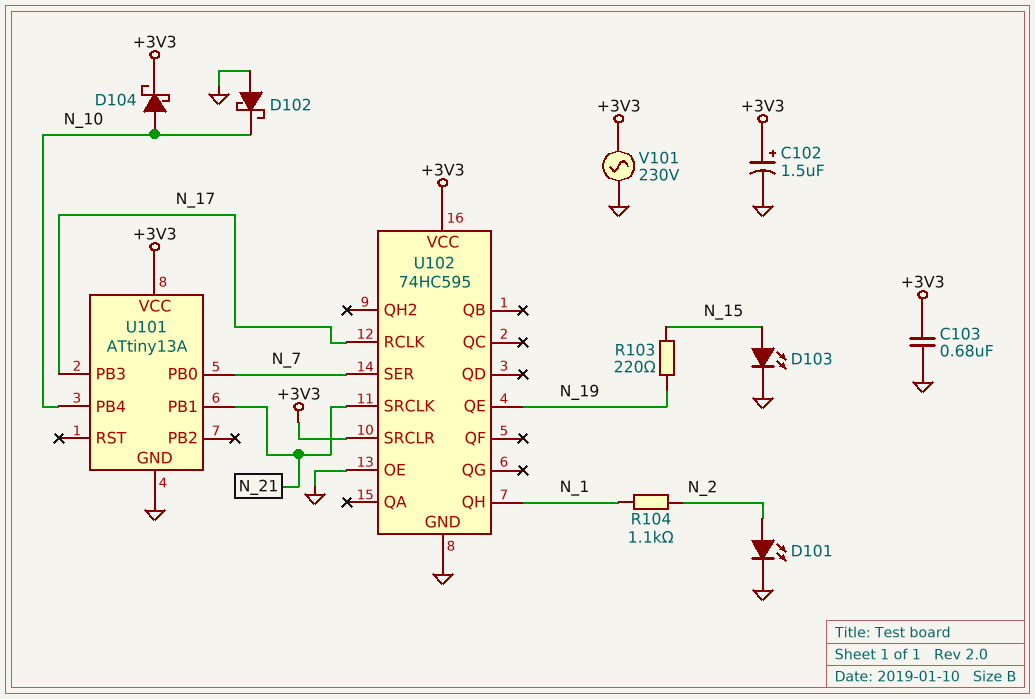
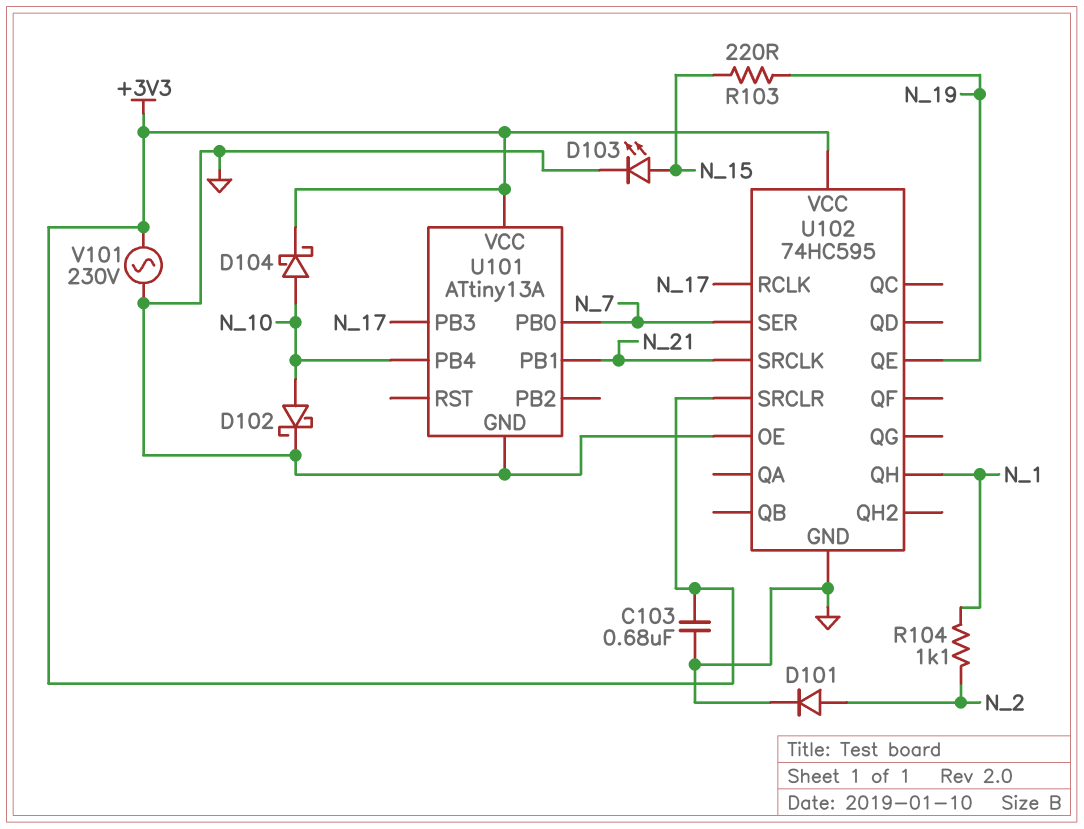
C102: 1.5uF (plus +3V3, minus GND) -> none
D101: LED (A N_2, K GND) -> diode (A N_2, K GND)
D102: schottky (A GND, K N_10) -> schottky (A N_10, K GND)

